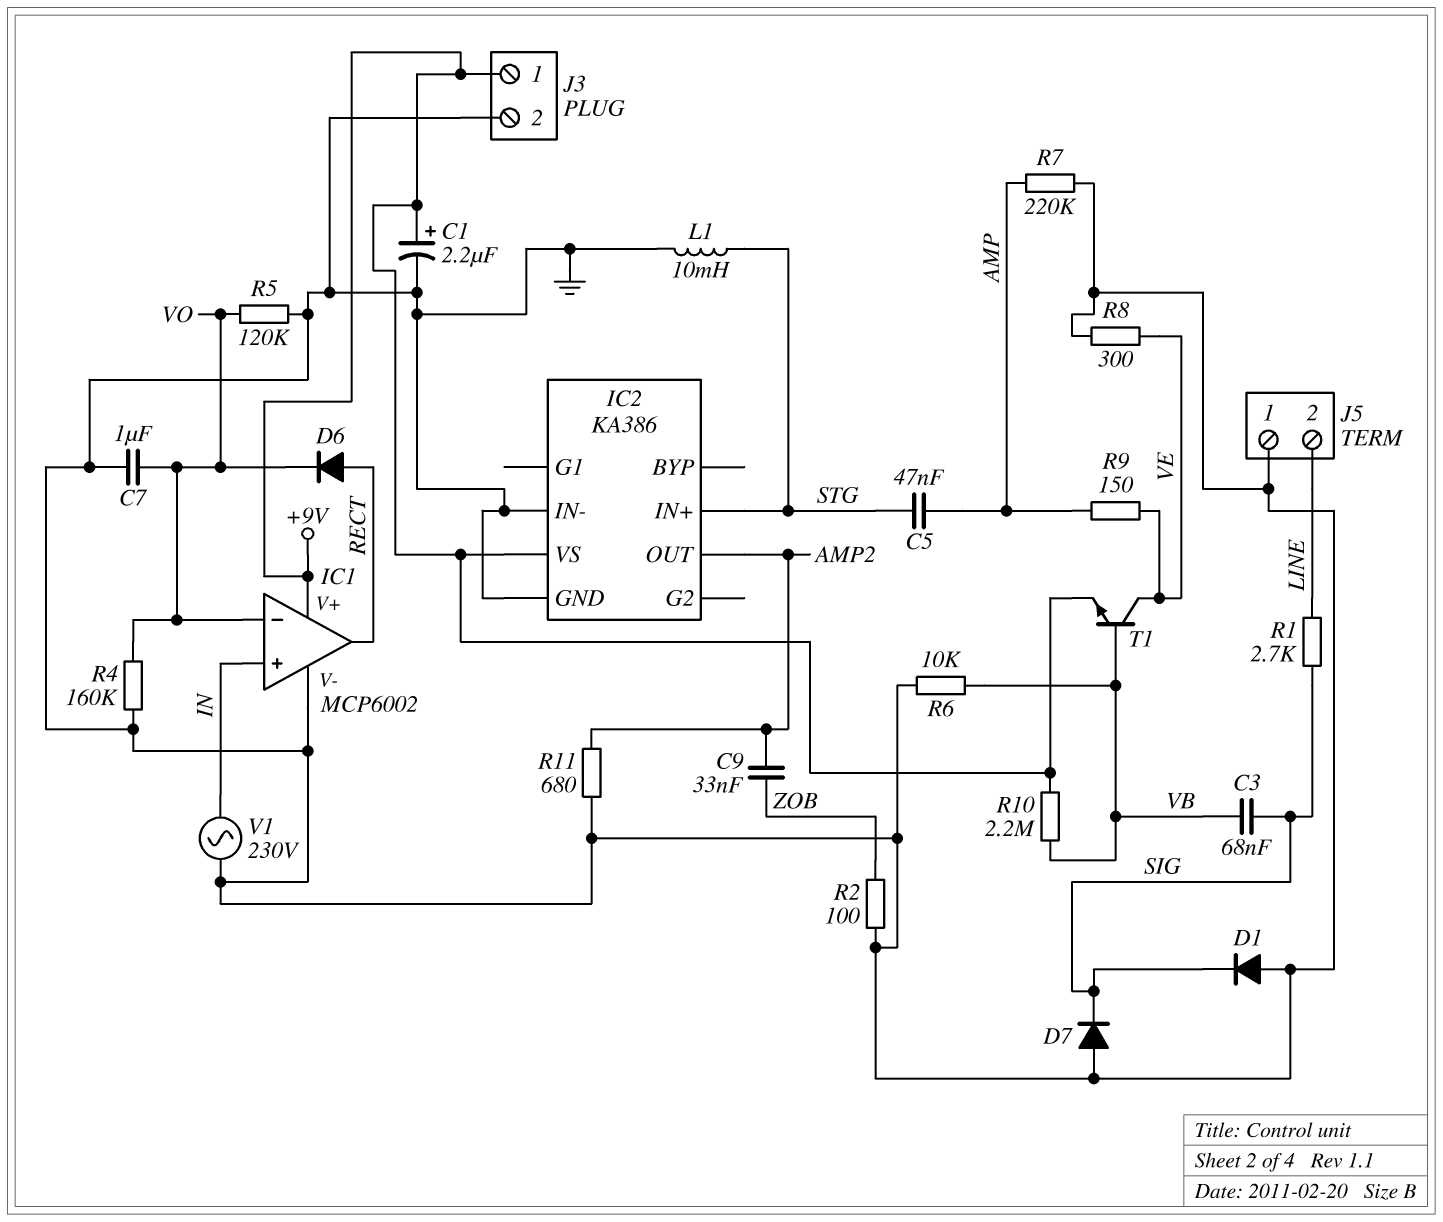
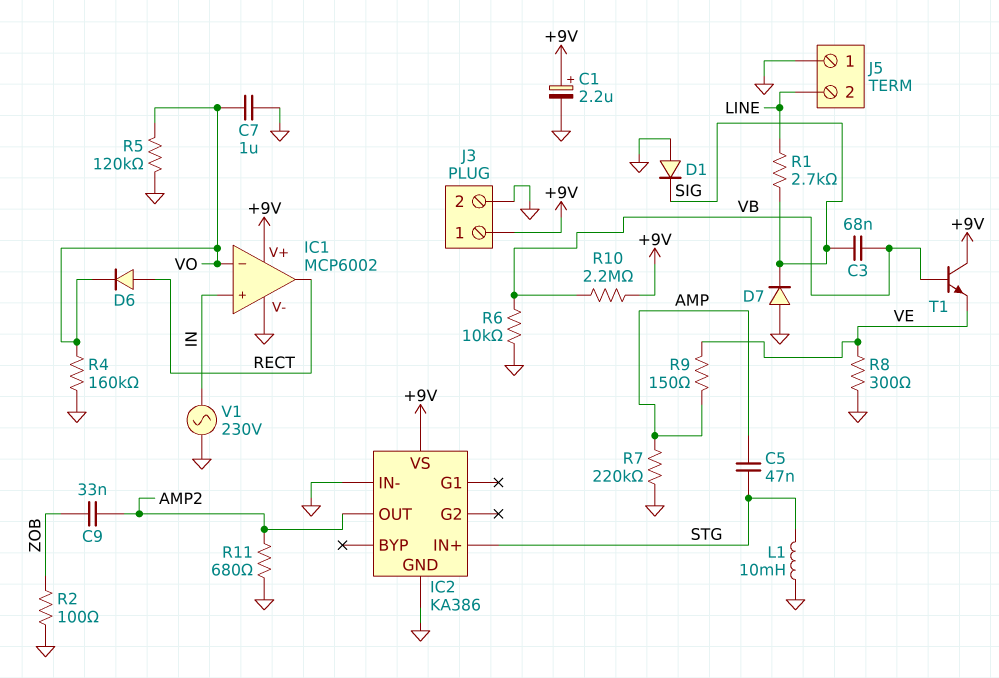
T1: NPN (B VB, C VE, E +9V) -> NPN (B VB, C +9V, E VE)

